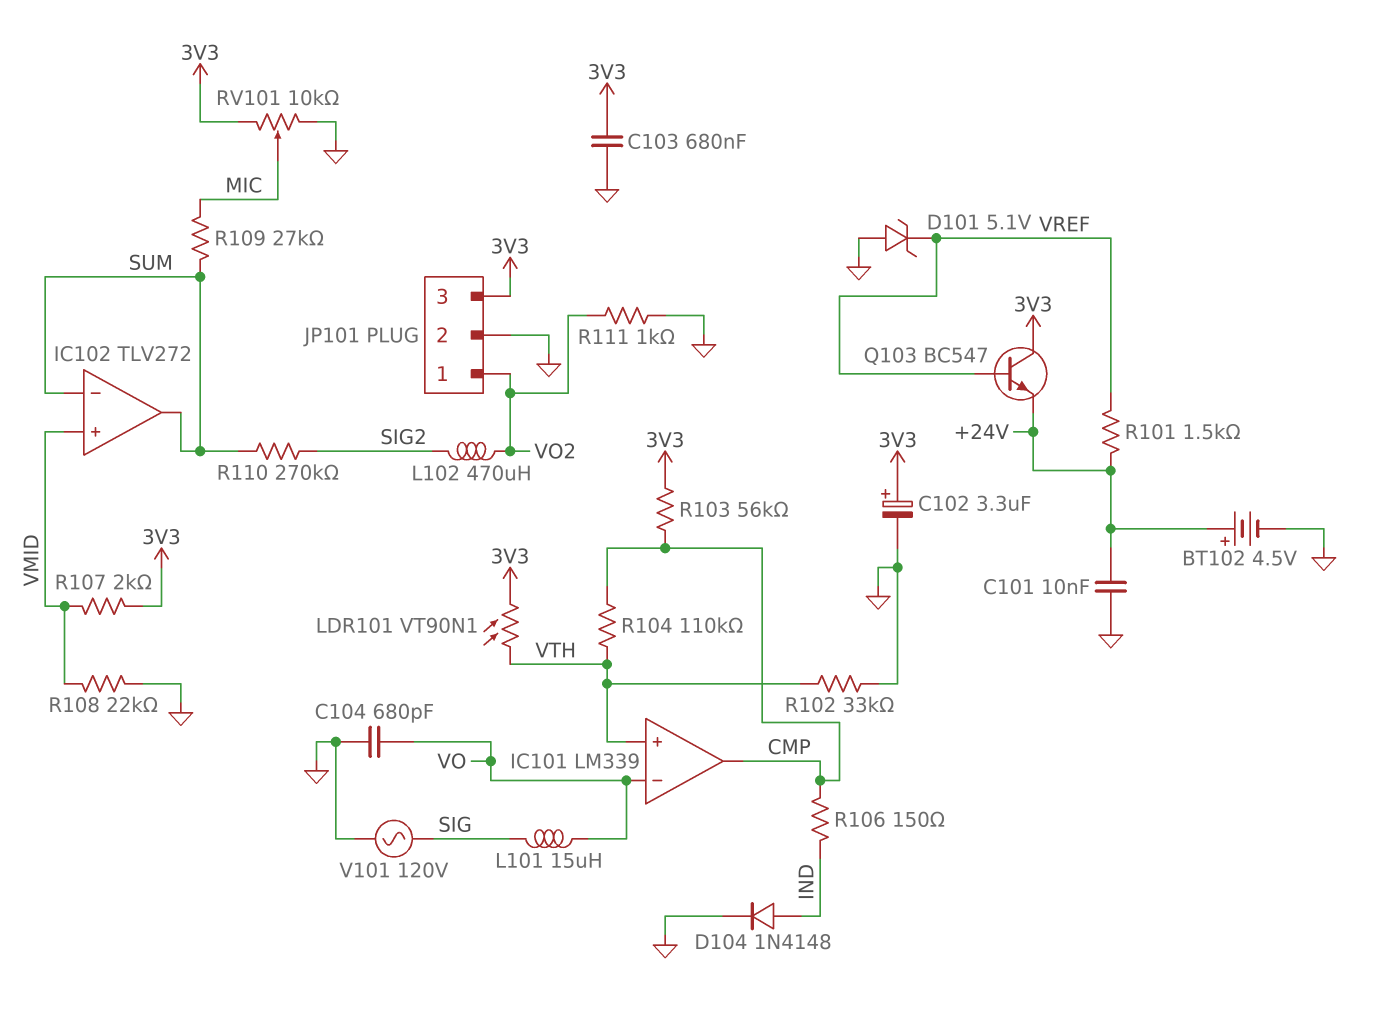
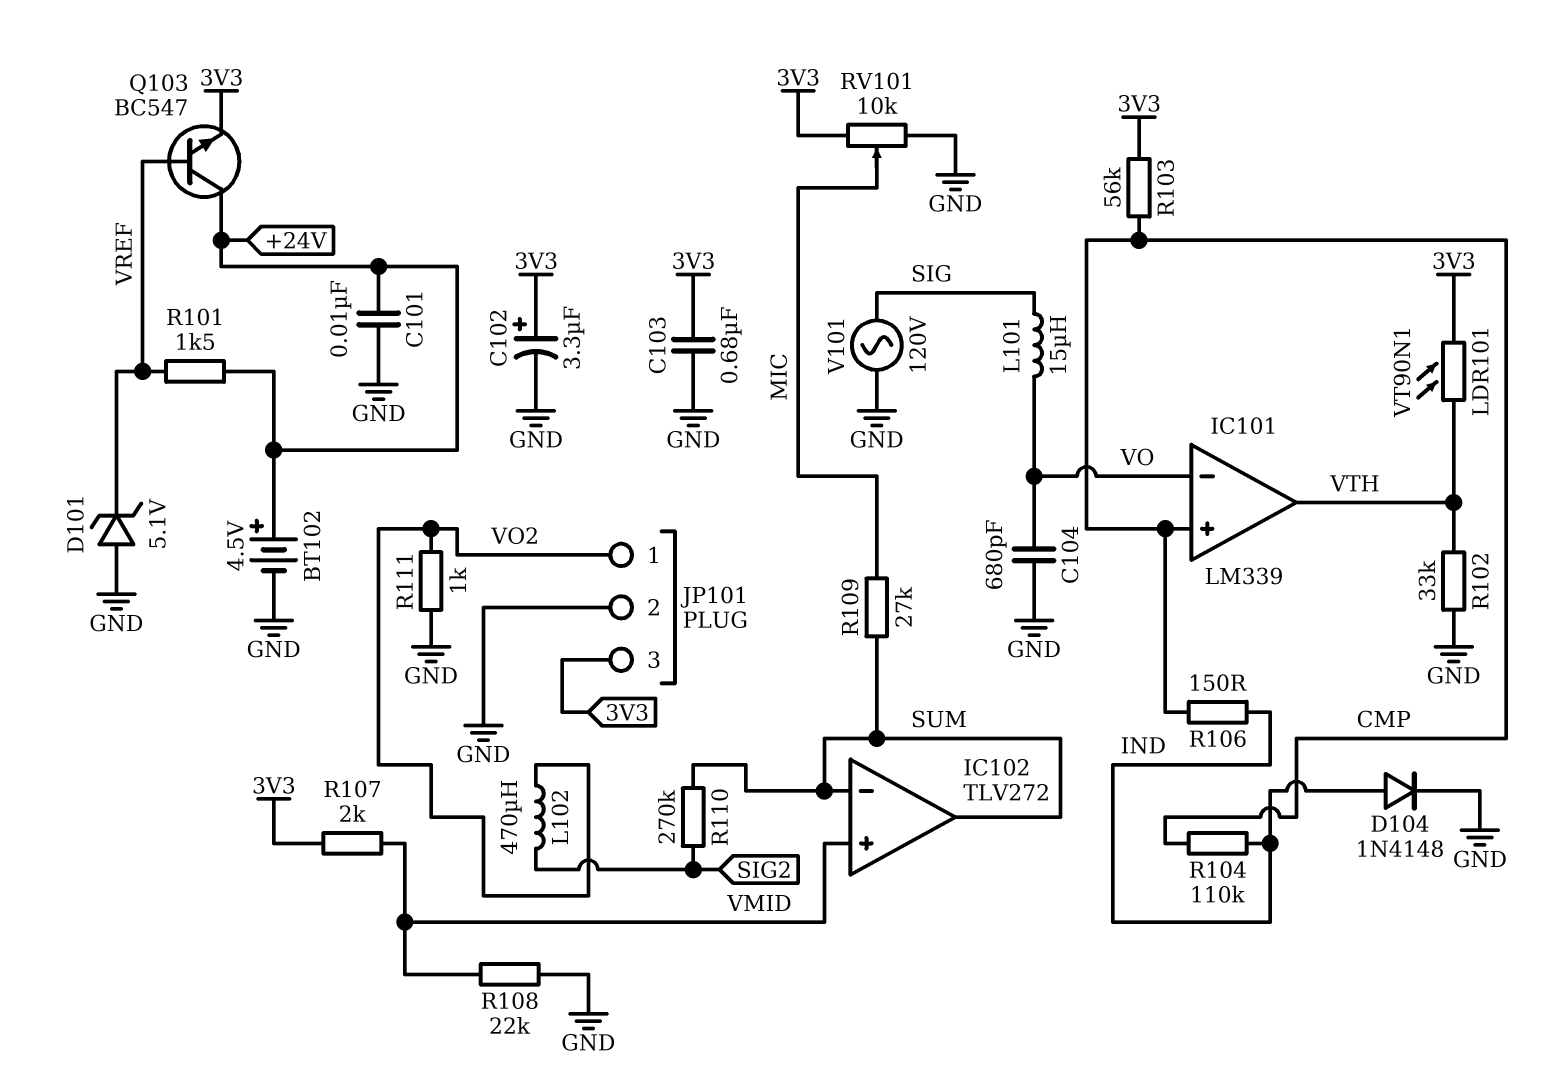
IC101 pin in+: VTH -> CMP
IC101 pin out: CMP -> VTH
Q103: NPN BC547 (B VREF, C 3V3, E +24V) -> NPN BC547 (B VREF, C +24V, E 3V3)
R104: 110k (CMP, VTH) -> 110k (CMP, IND)

